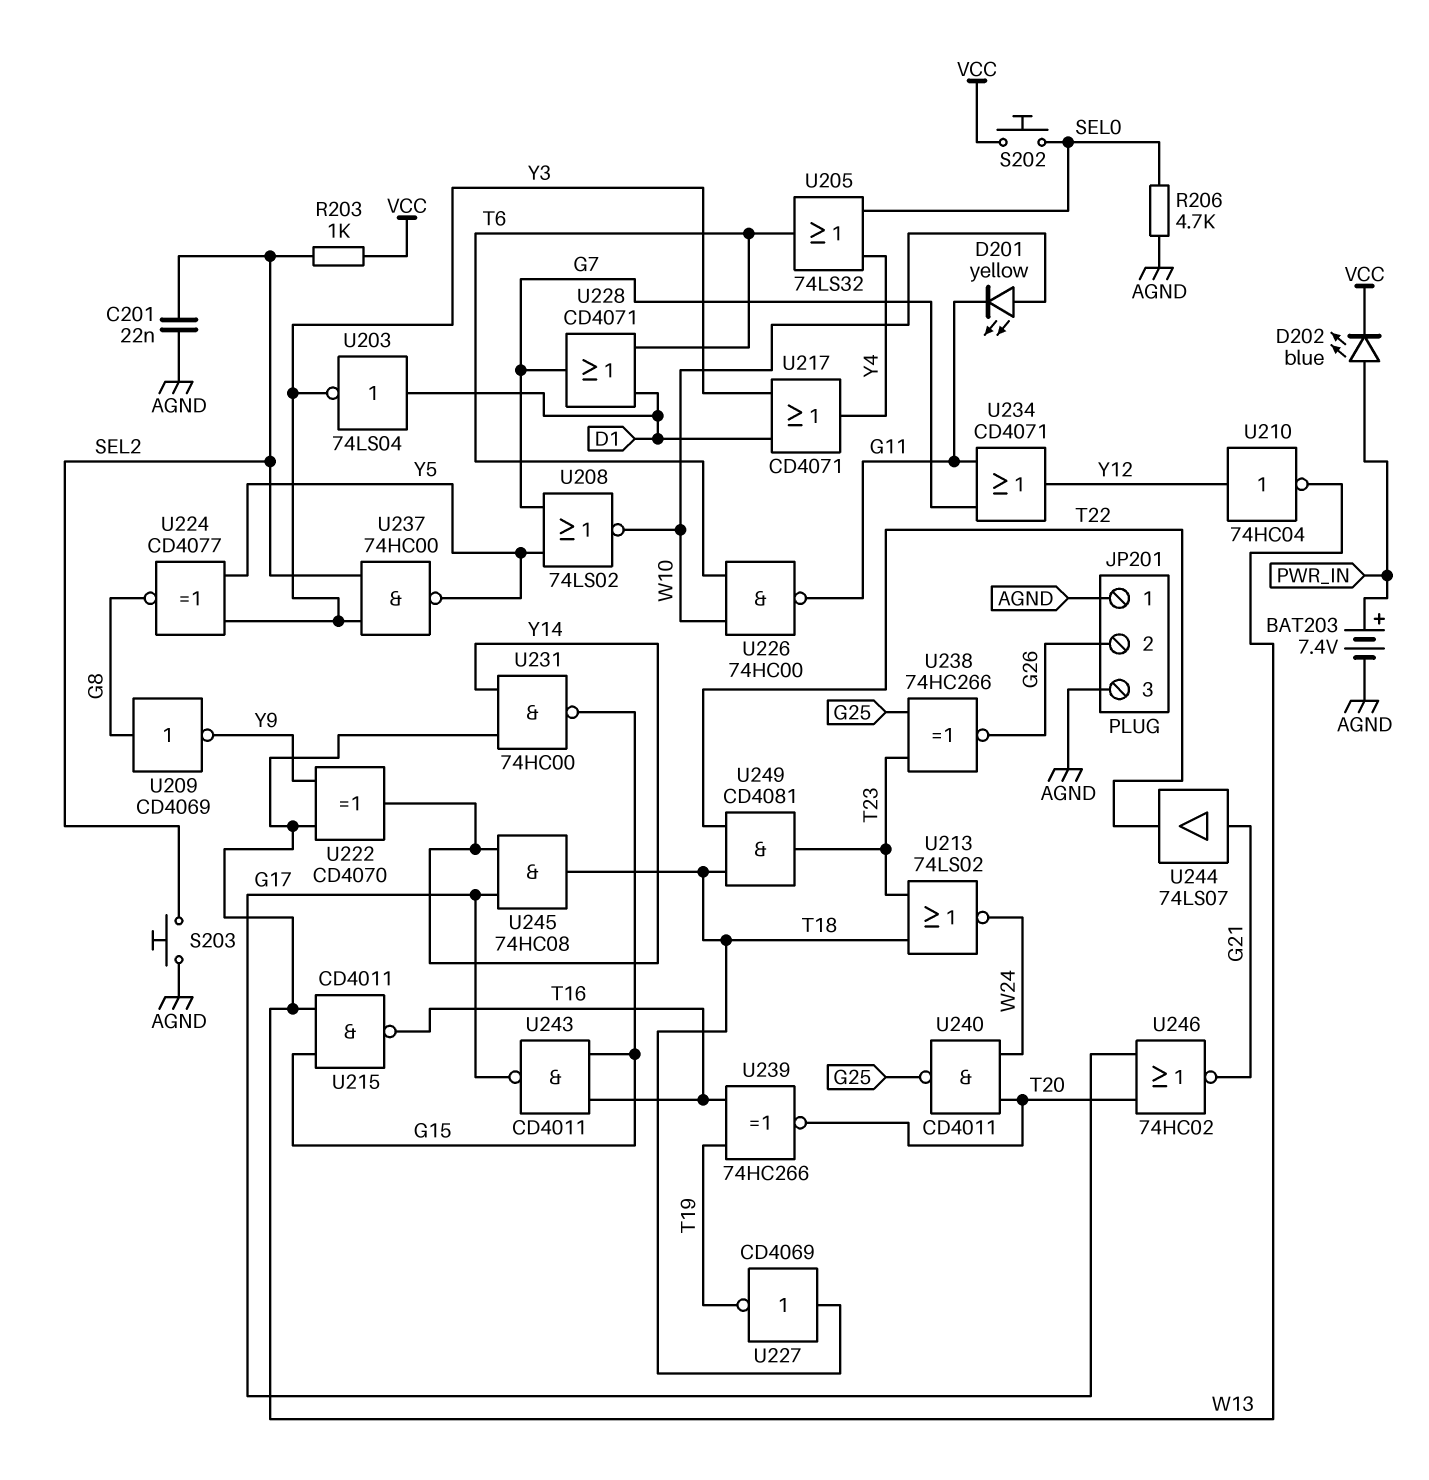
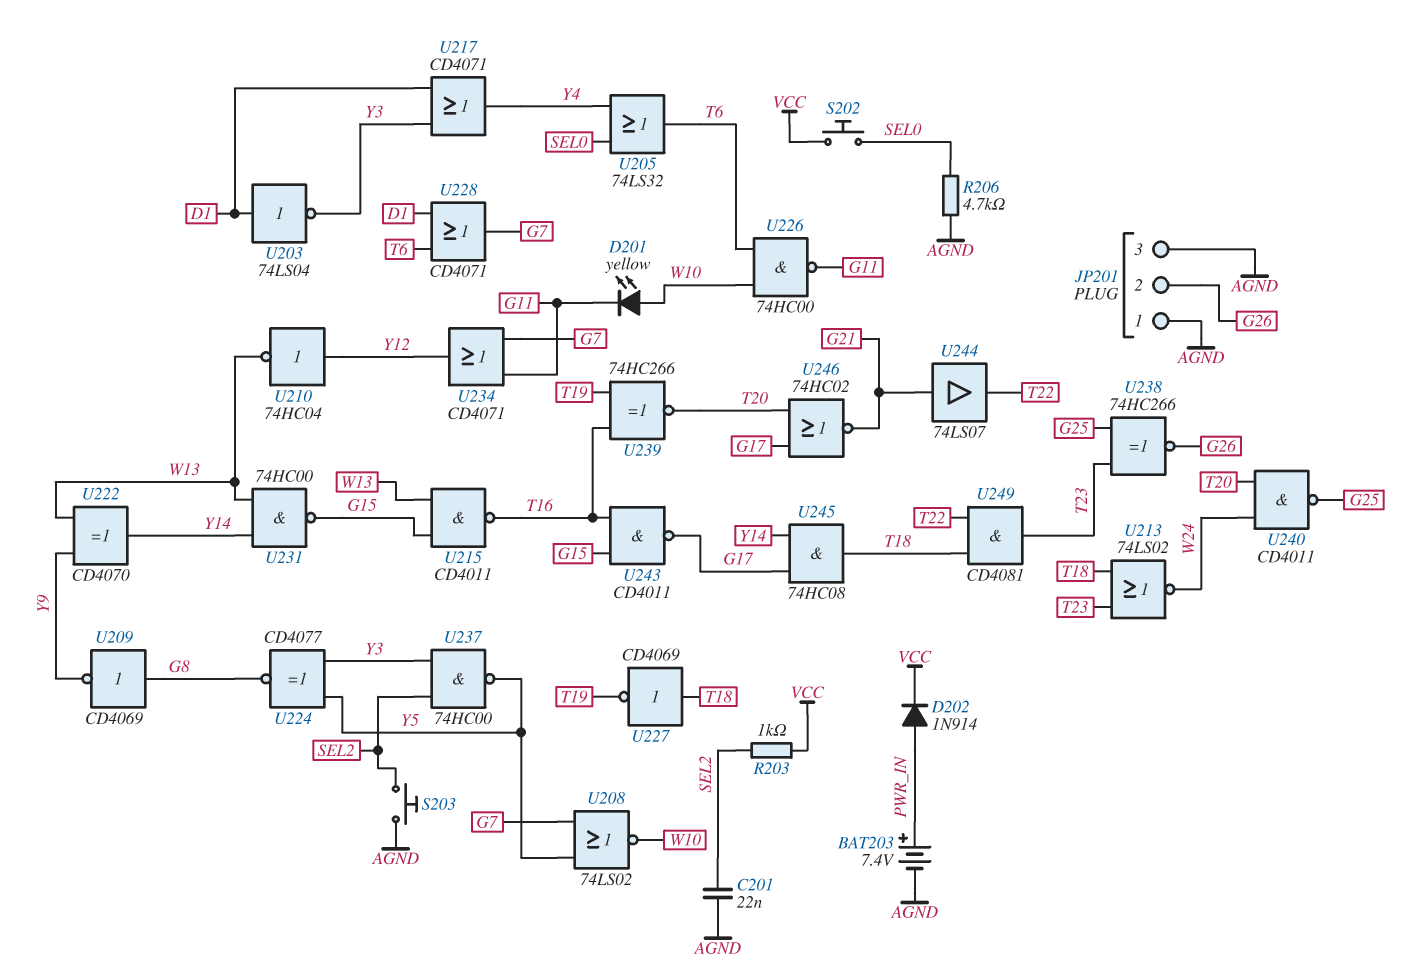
D202: LED blue (A PWR_IN, K VCC) -> diode 1N914 (A PWR_IN, K VCC)

